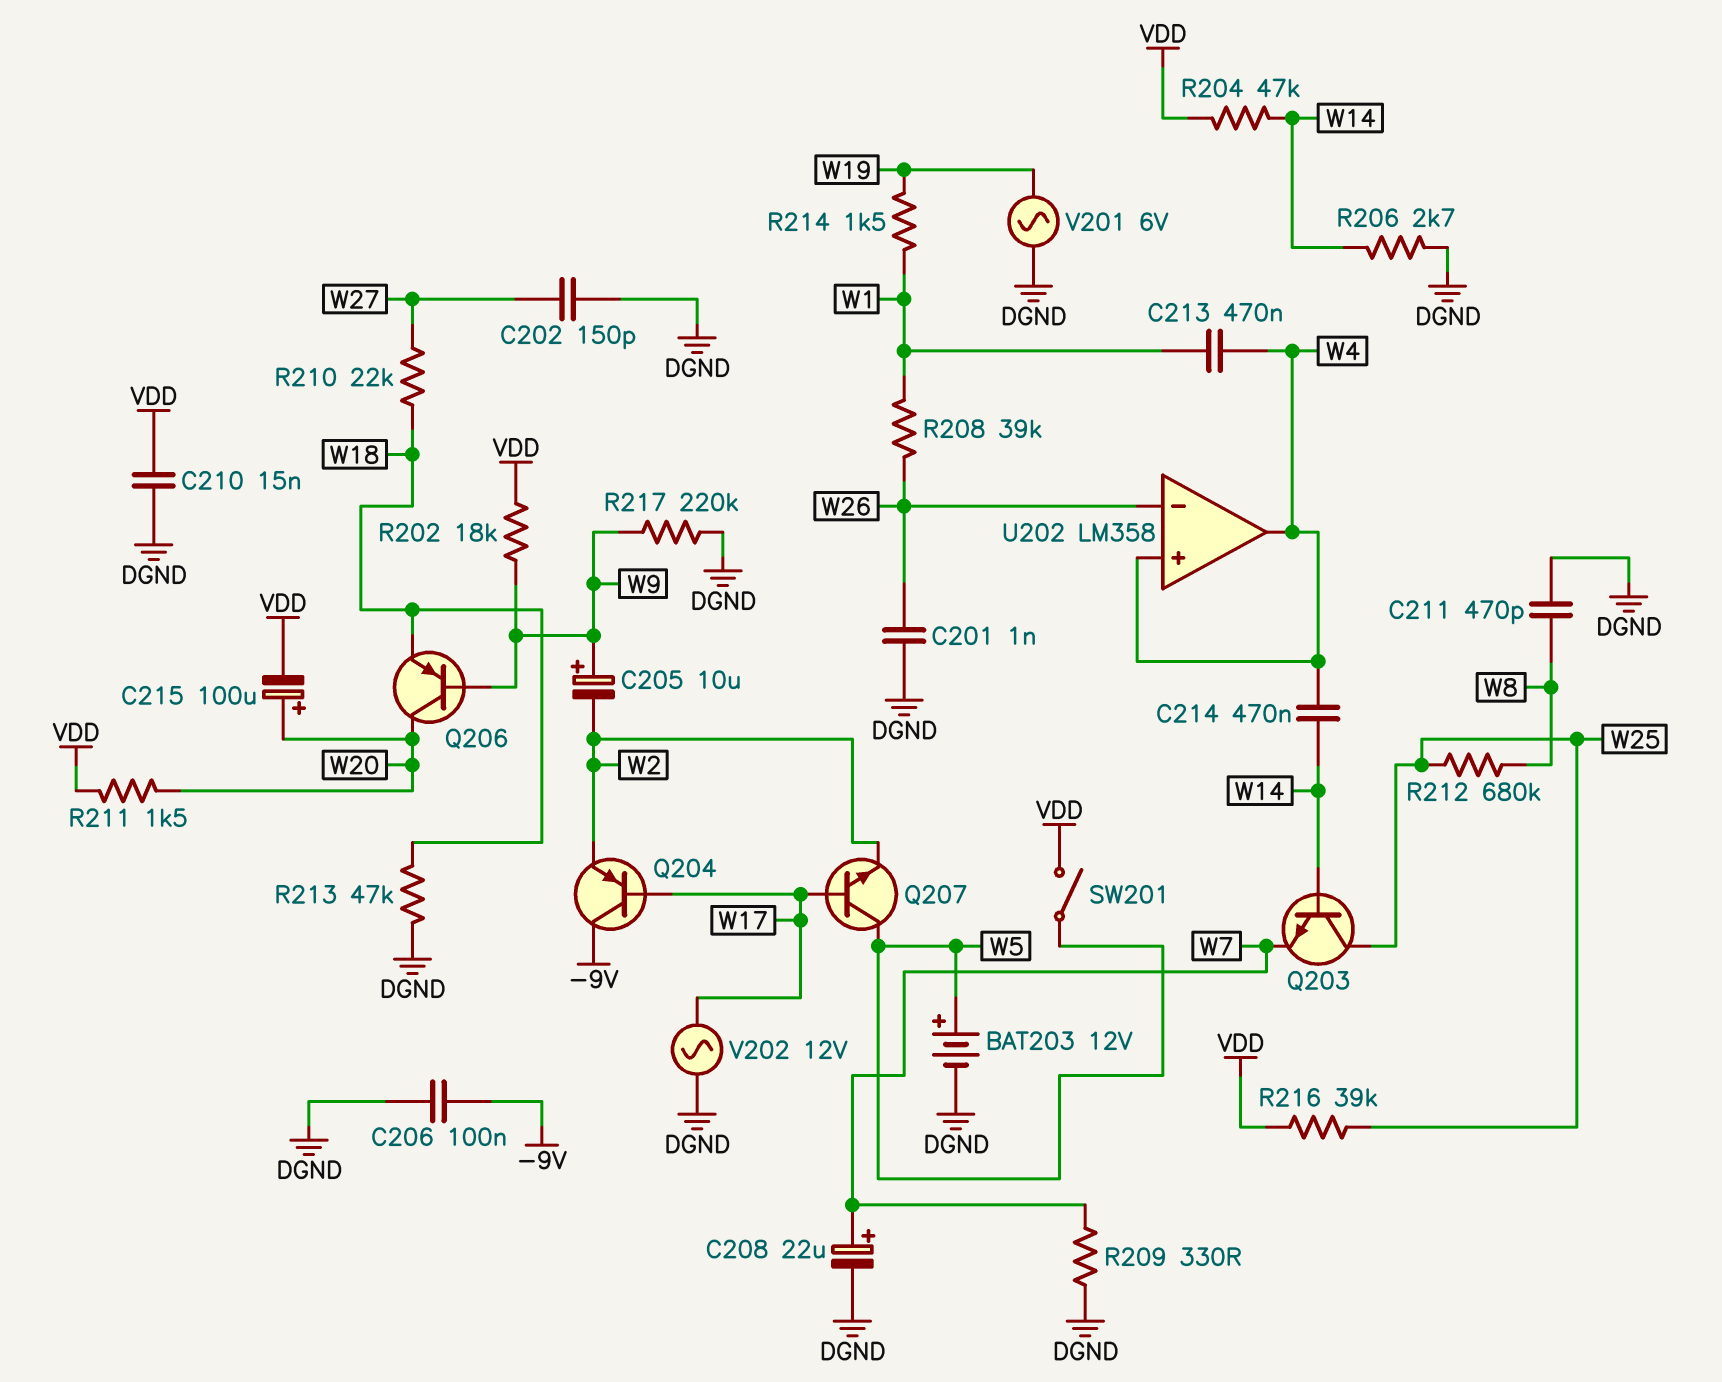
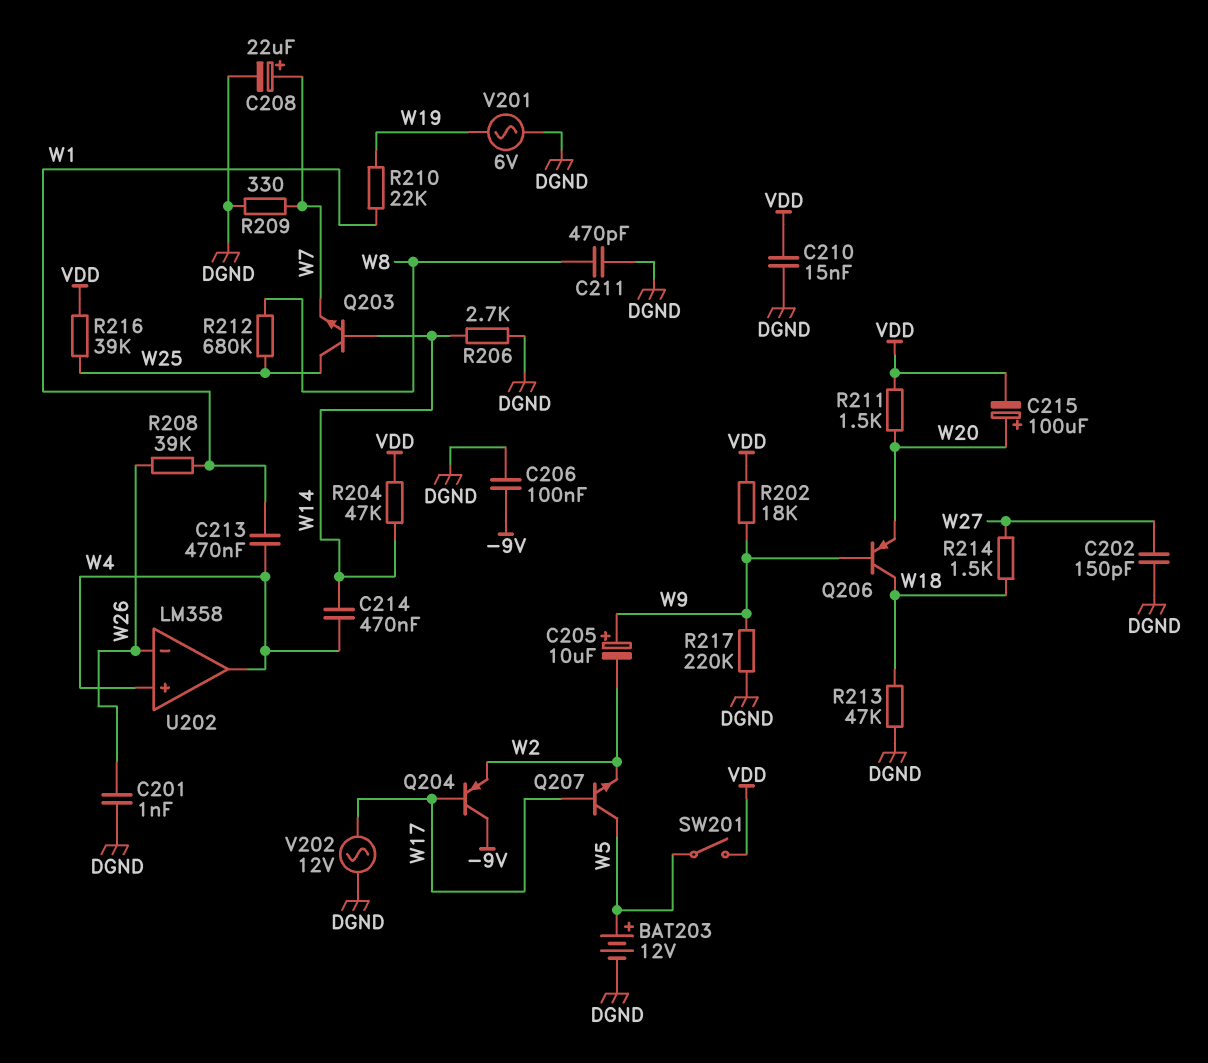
Q206: PNP (B W9, C W20, E W18) -> PNP (B W9, C W18, E W20)
R210: 22k (W18, W27) -> 22k (W1, W19)
R214: 1.5k (W1, W19) -> 1.5k (W18, W27)

